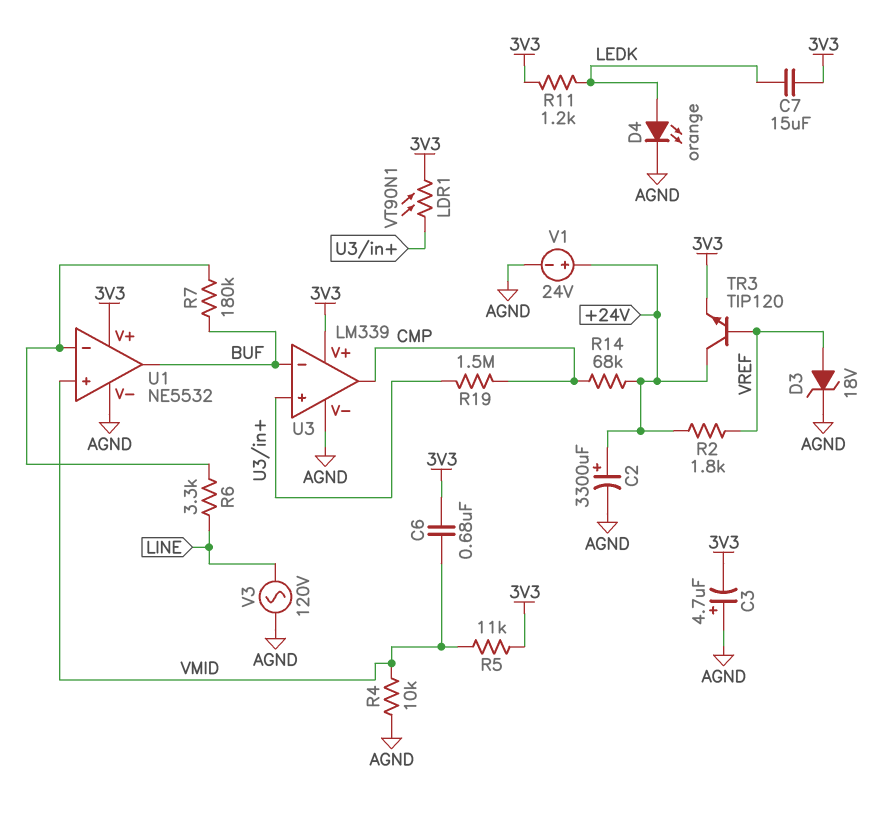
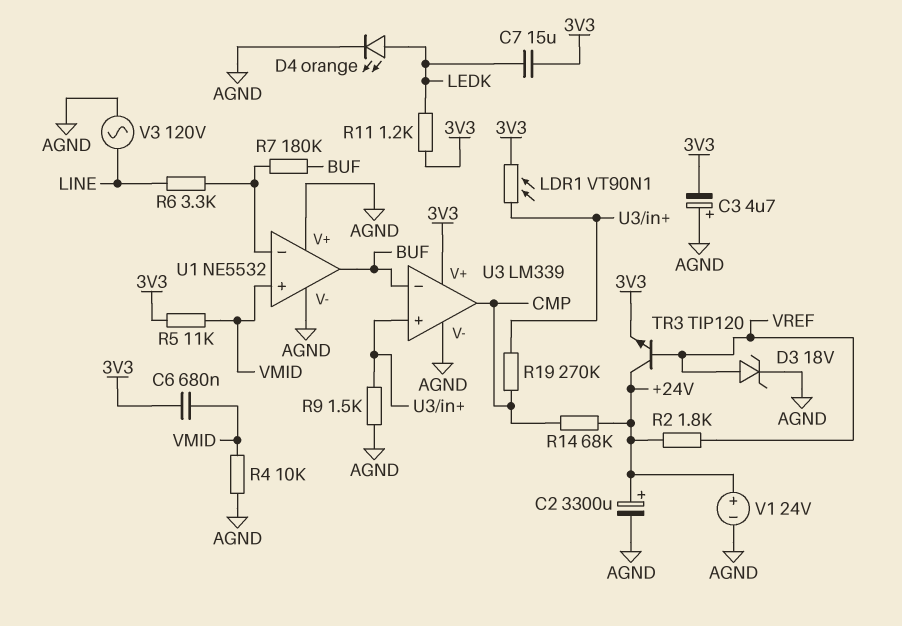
R9: none -> 1.5k (AGND, U3/in+)
R19: 1.5M (CMP, U3/in+) -> 270k (CMP, U3/in+)
U1 pin V+: 3V3 -> AGND

